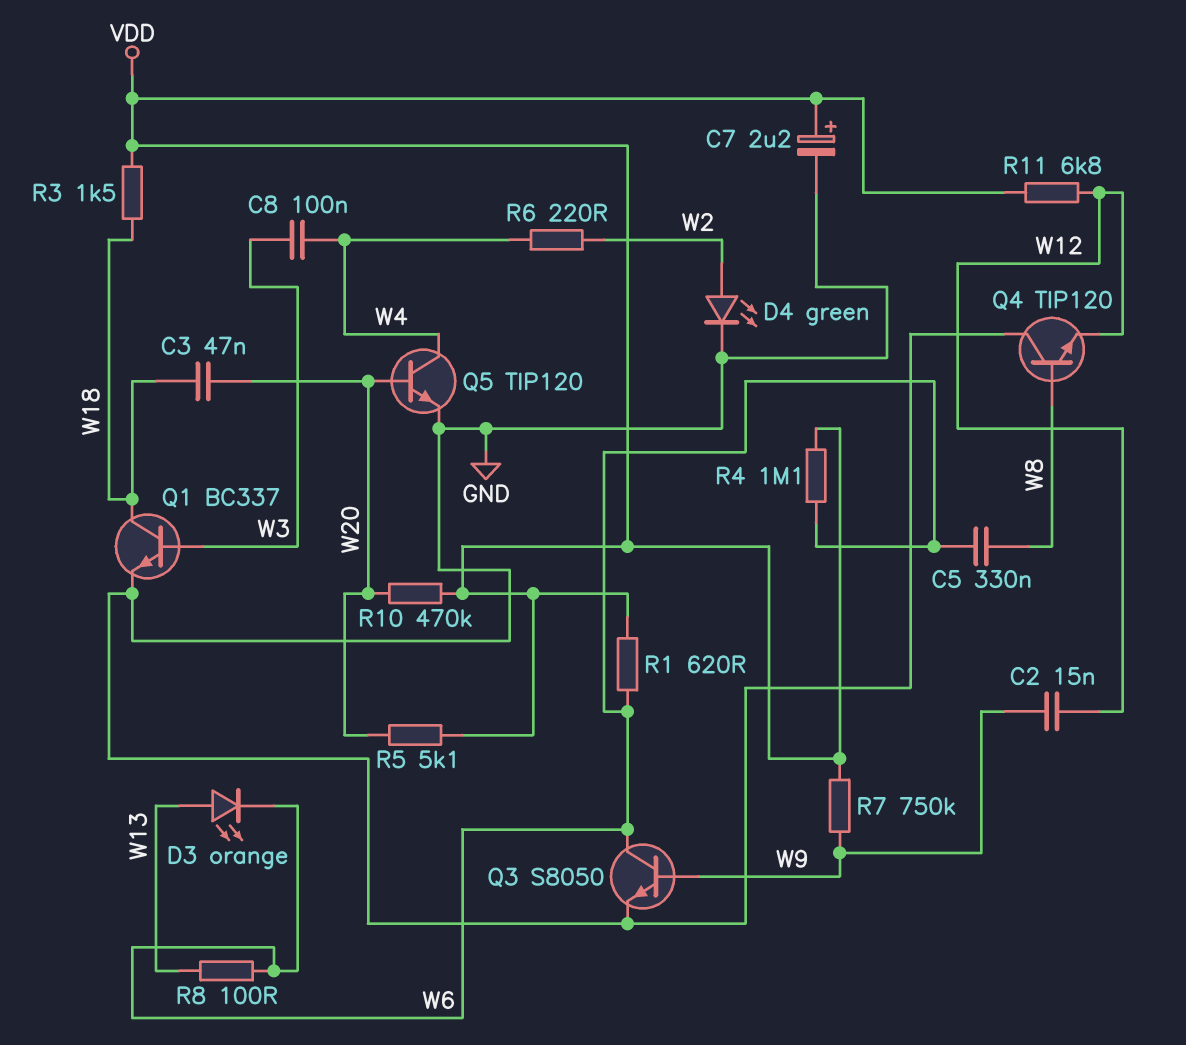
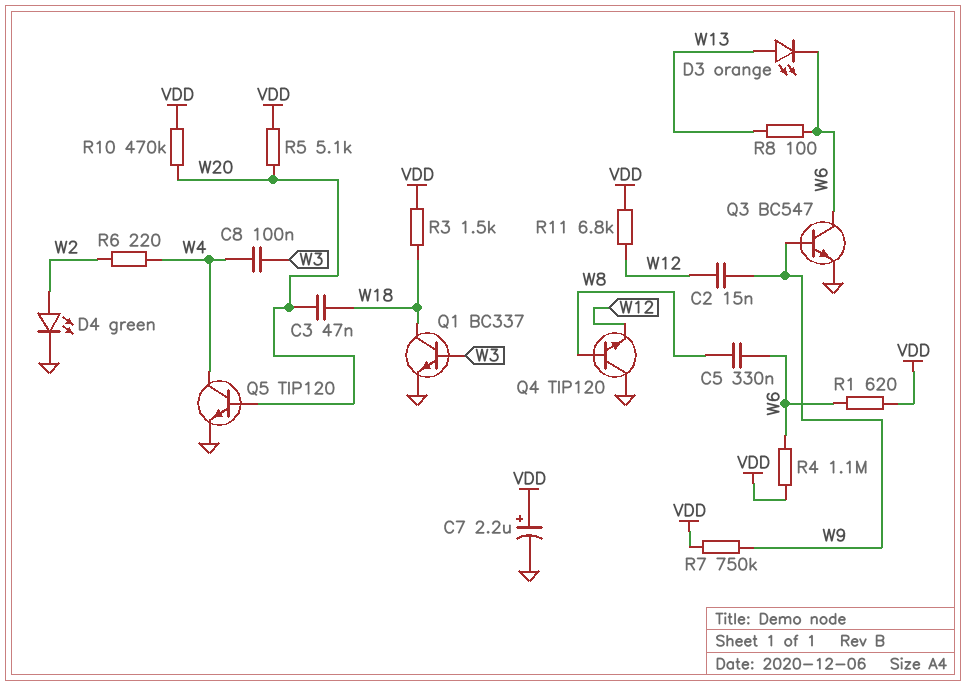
Q3: NPN S8050 (B W9, C W6, E GND) -> NPN BC547 (B W9, C W6, E GND)

